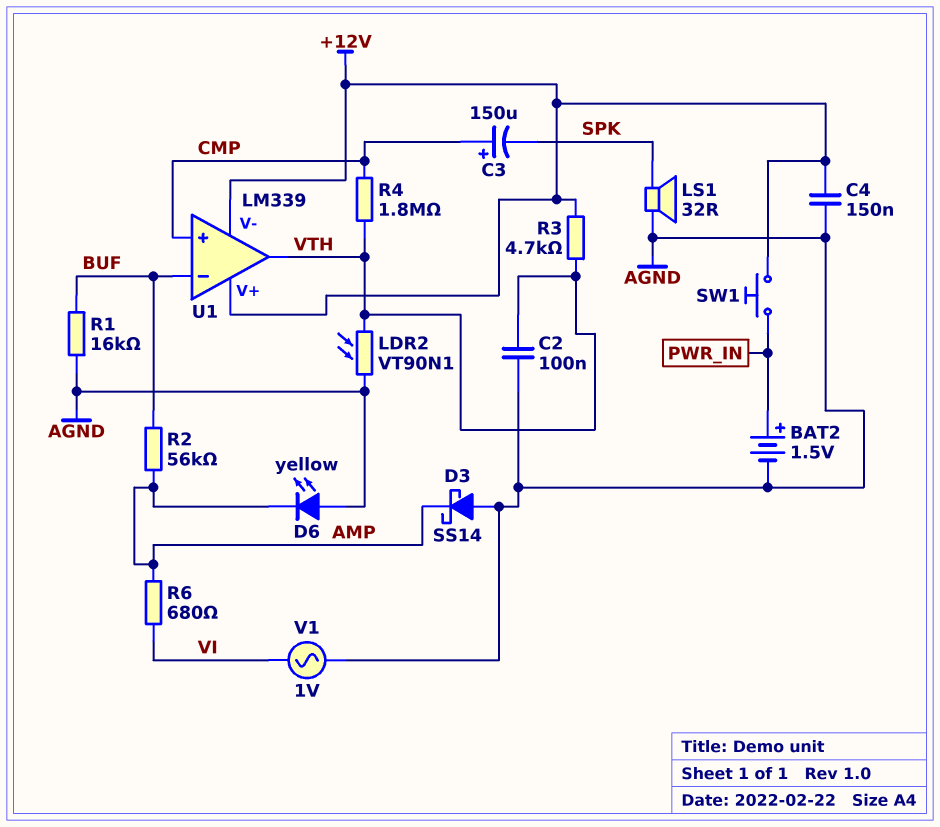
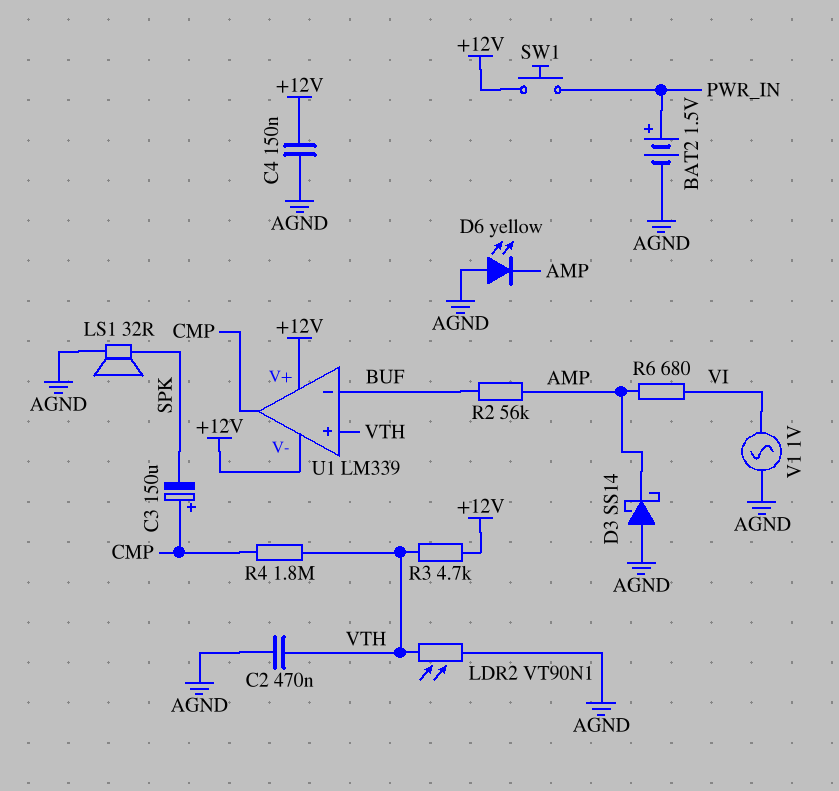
C2: 100nF (AGND, VTH) -> 470nF (AGND, VTH)
R1: 16k (AGND, BUF) -> none
U1 pin in+: CMP -> VTH
U1 pin out: VTH -> CMP

